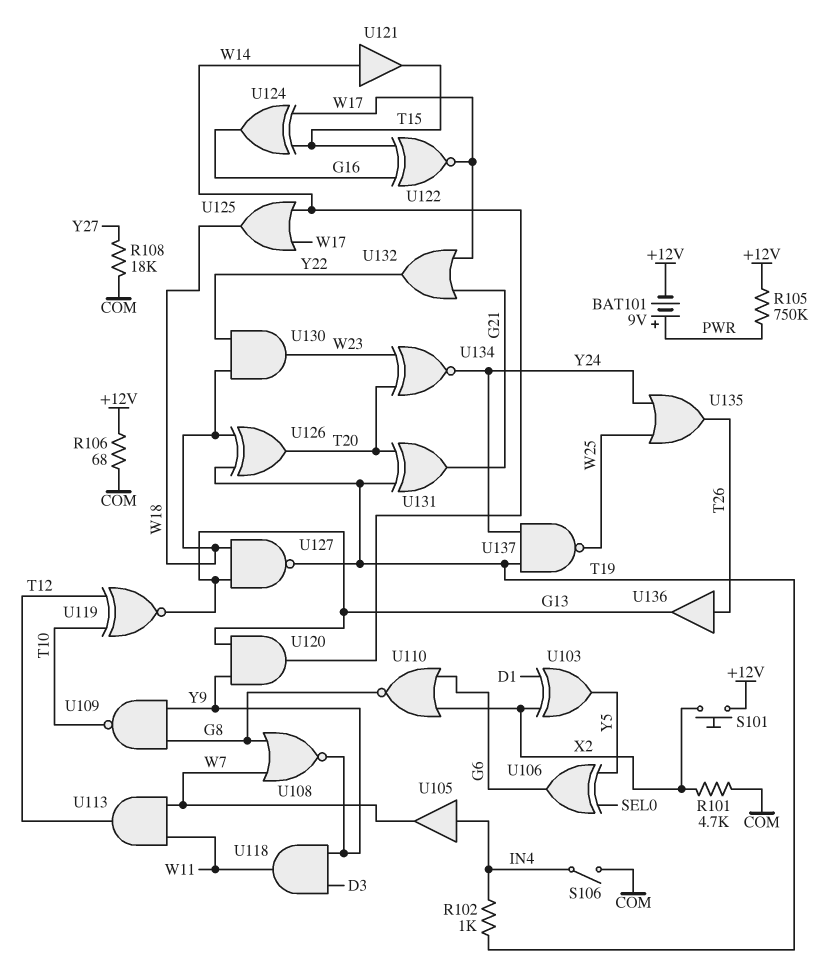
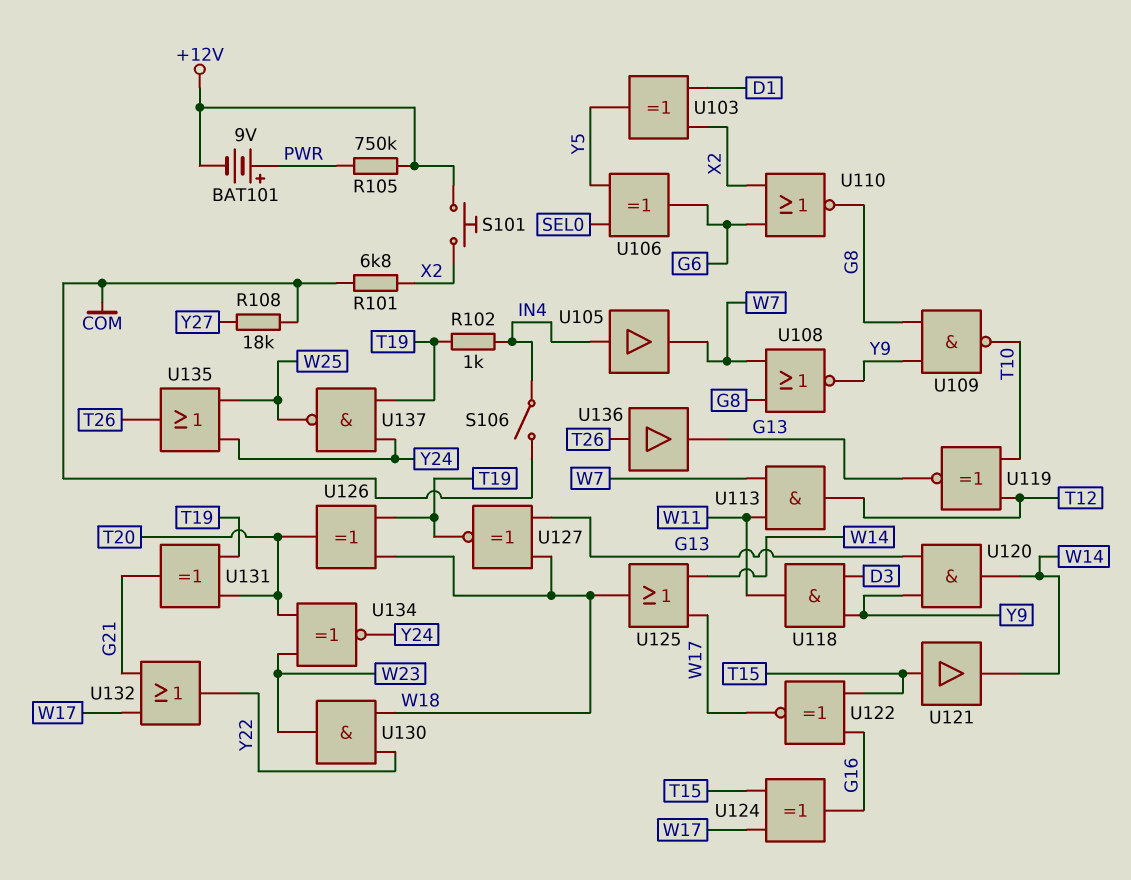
R101: 4.7k (COM, X2) -> 6.8k (COM, X2)
R106: 68 (+12V, COM) -> none
U121: buffer (in W14, out T15) -> buffer (in T15, out W14)
U127: NAND (in G13, in W18, out T19) -> XNOR (in G13, in W18, out T19)

